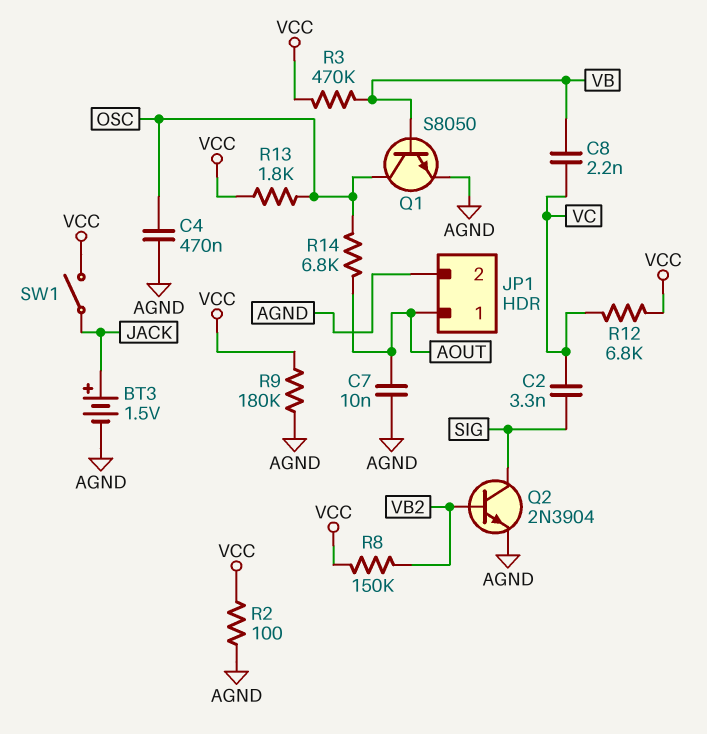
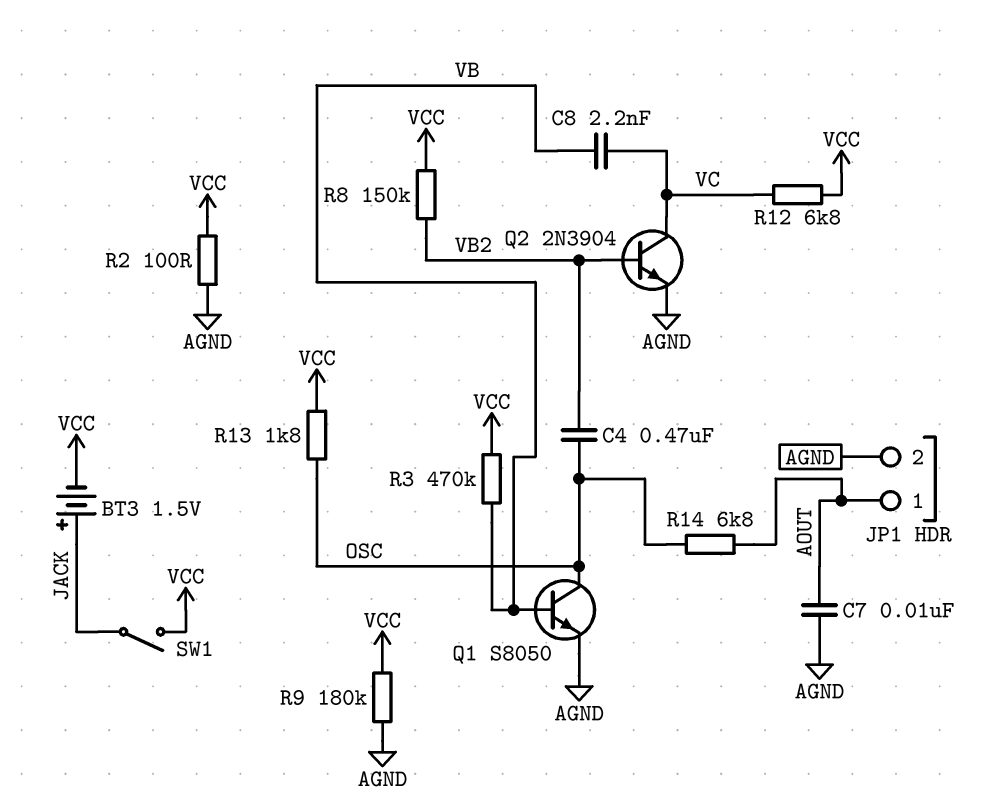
BT3: 1.5V (plus JACK, minus AGND) -> 1.5V (plus JACK, minus VCC)
C2: 3.3nF (SIG, VC) -> none
C4: 470nF (AGND, OSC) -> 470nF (OSC, VB2)
Q2: NPN 2N3904 (B VB2, C SIG, E AGND) -> NPN 2N3904 (B VB2, C VC, E AGND)

